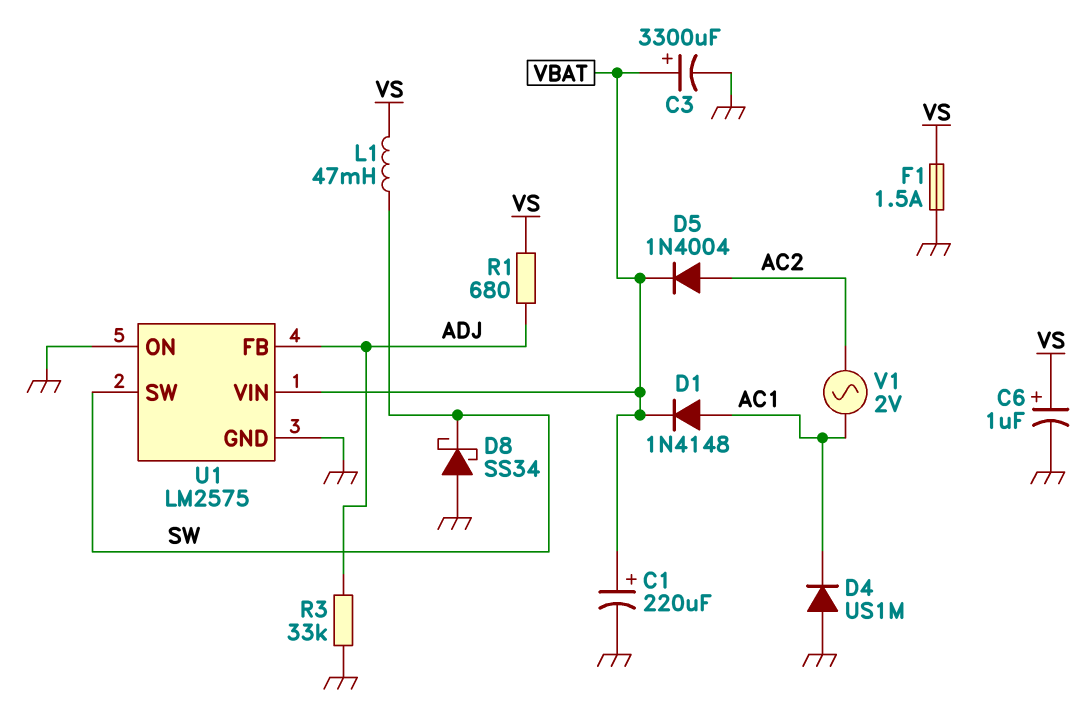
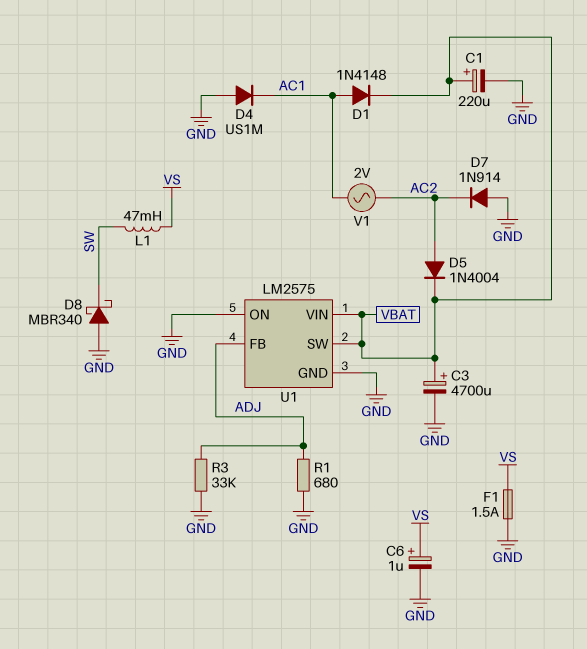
C3: 3300uF (plus VBAT, minus GND) -> 4700uF (plus VBAT, minus GND)
D7: none -> diode 1N914 (A GND, K AC2)
D8: schottky SS34 (A GND, K SW) -> schottky MBR340 (A GND, K SW)
R1: 680 (ADJ, VS) -> 680 (ADJ, GND)
U1 pin SW: SW -> VBAT

